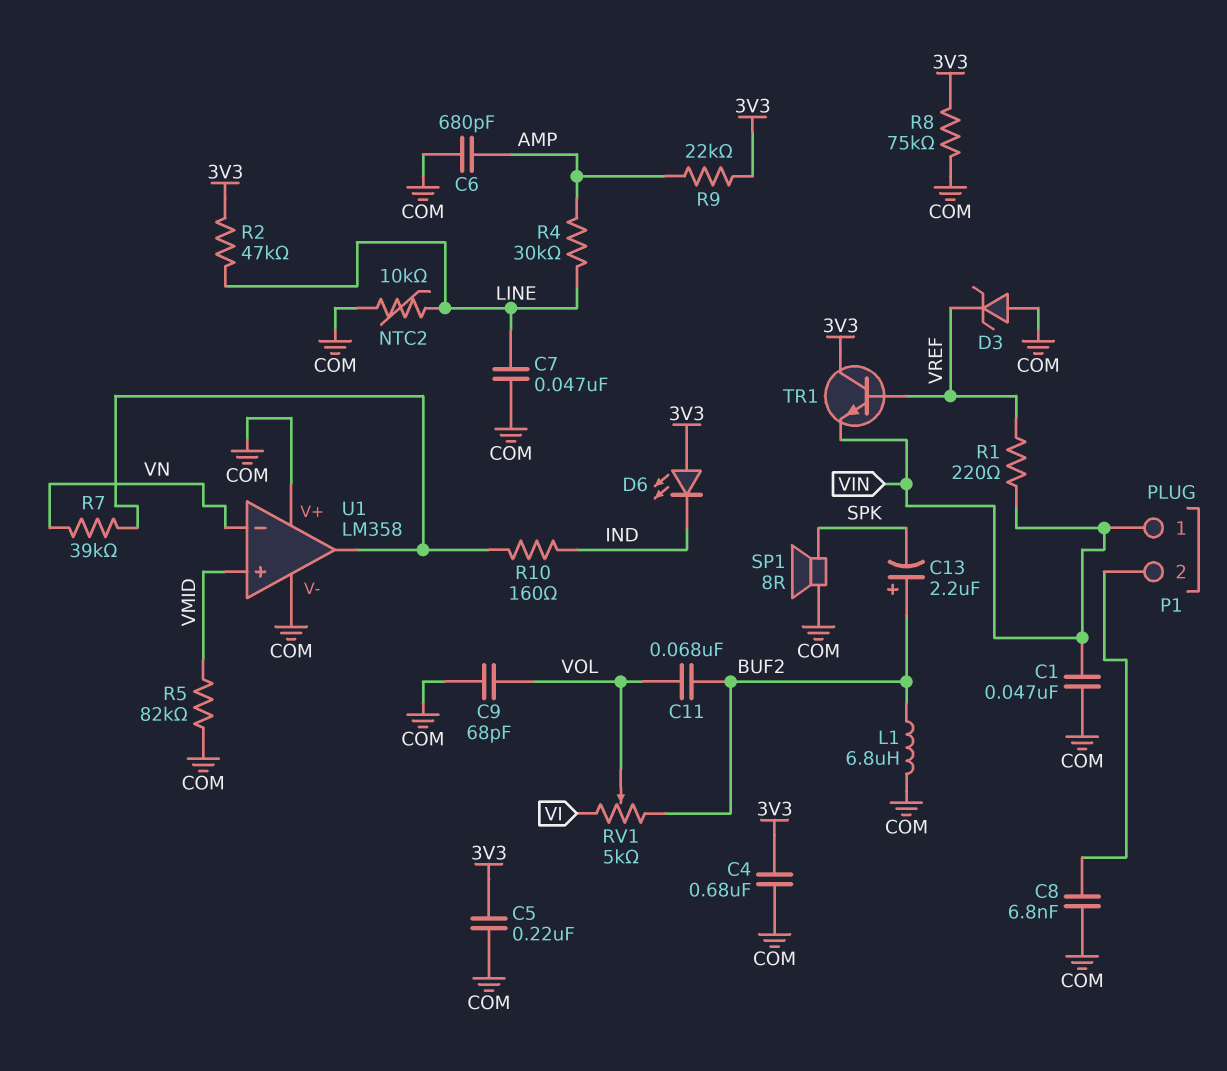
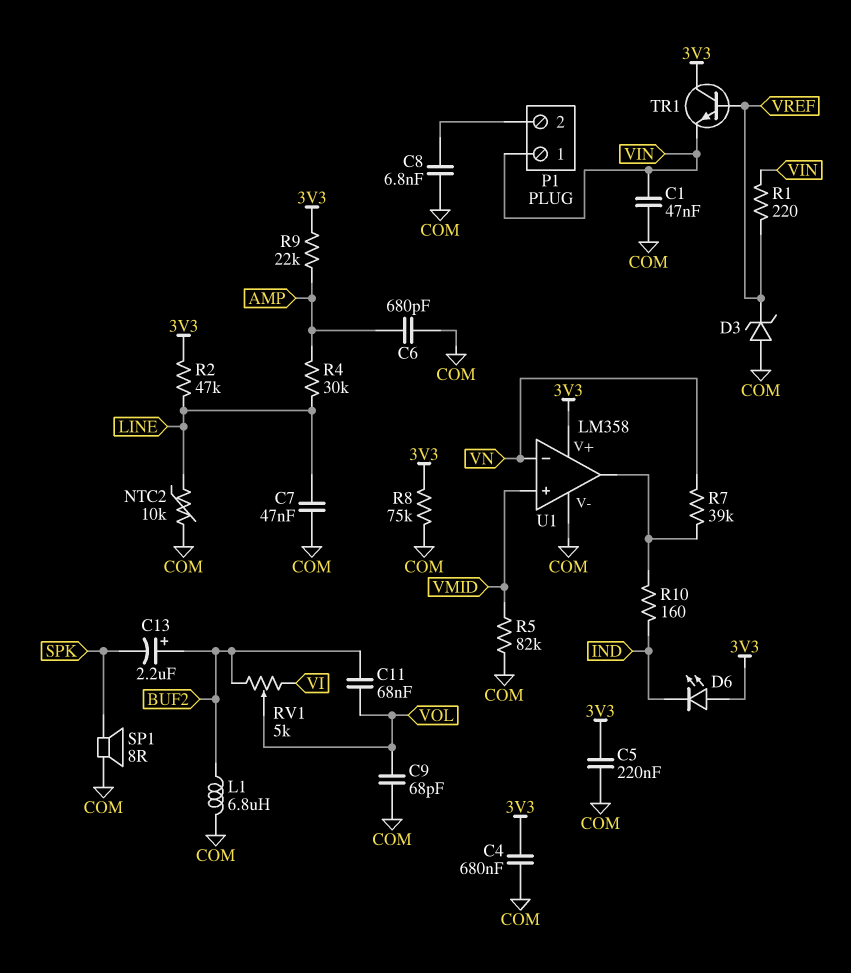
U1 pin V+: COM -> 3V3

